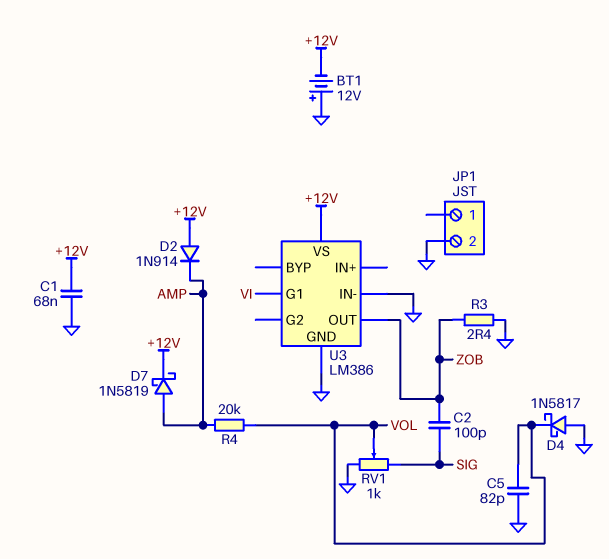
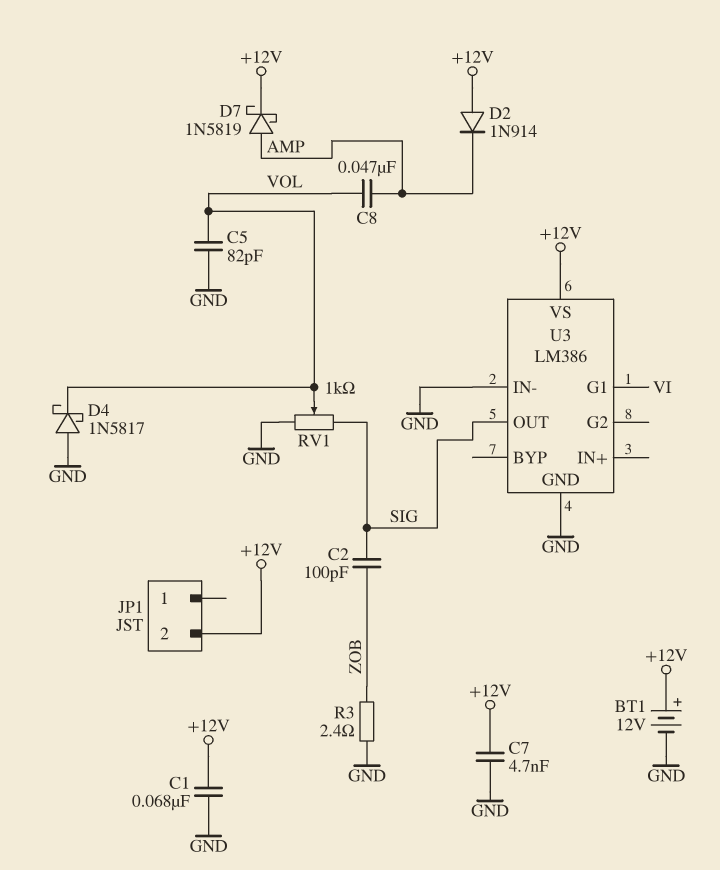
BT1: 12V (plus GND, minus +12V) -> 12V (plus +12V, minus GND)
C7: none -> 4.7nF (+12V, GND)
C8: none -> 47nF (AMP, VOL)
JP1 pin 2: GND -> +12V
R4: 20k (AMP, VOL) -> none
U3 pin OUT: ZOB -> SIG

